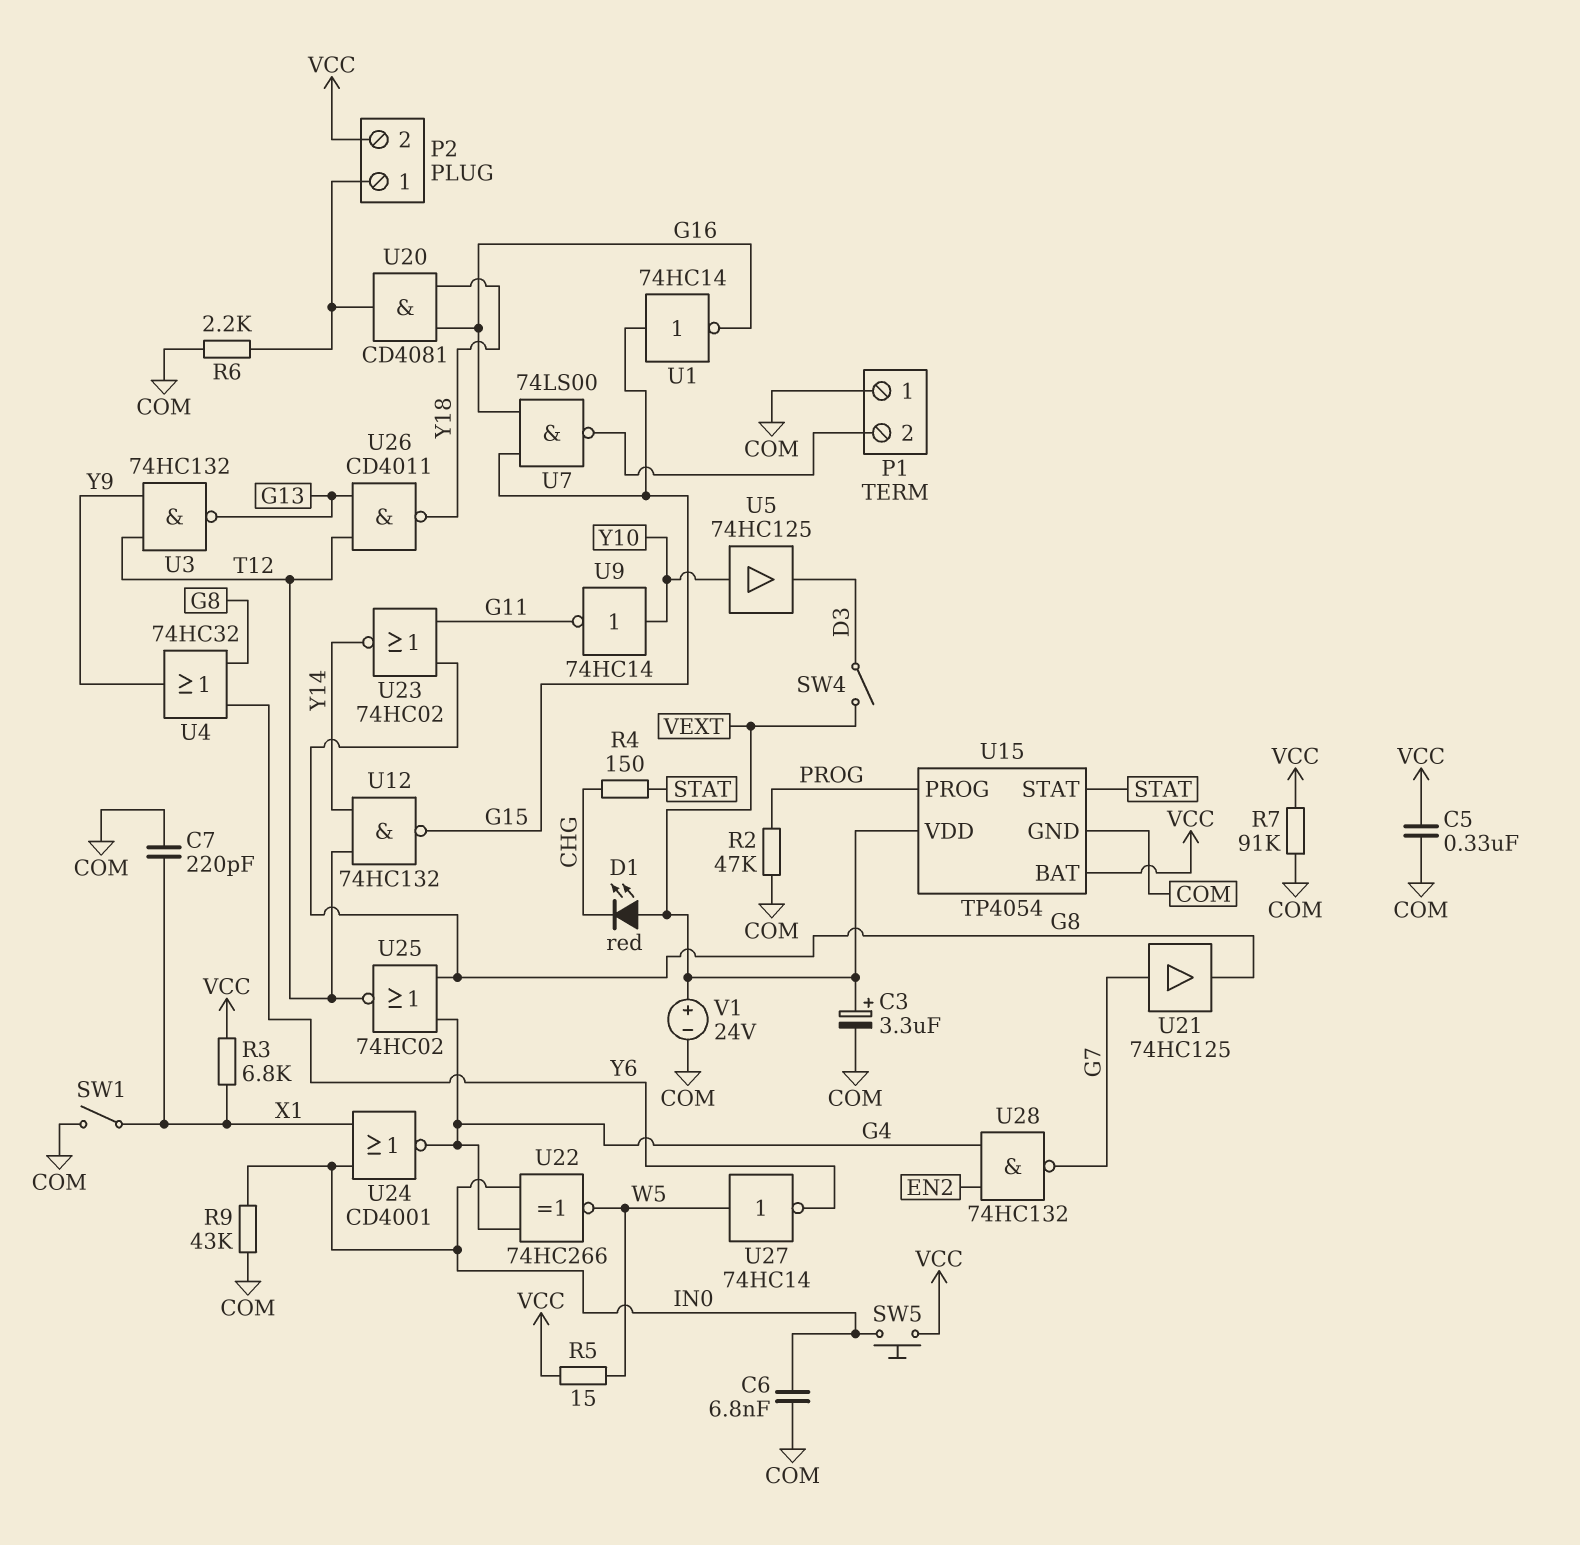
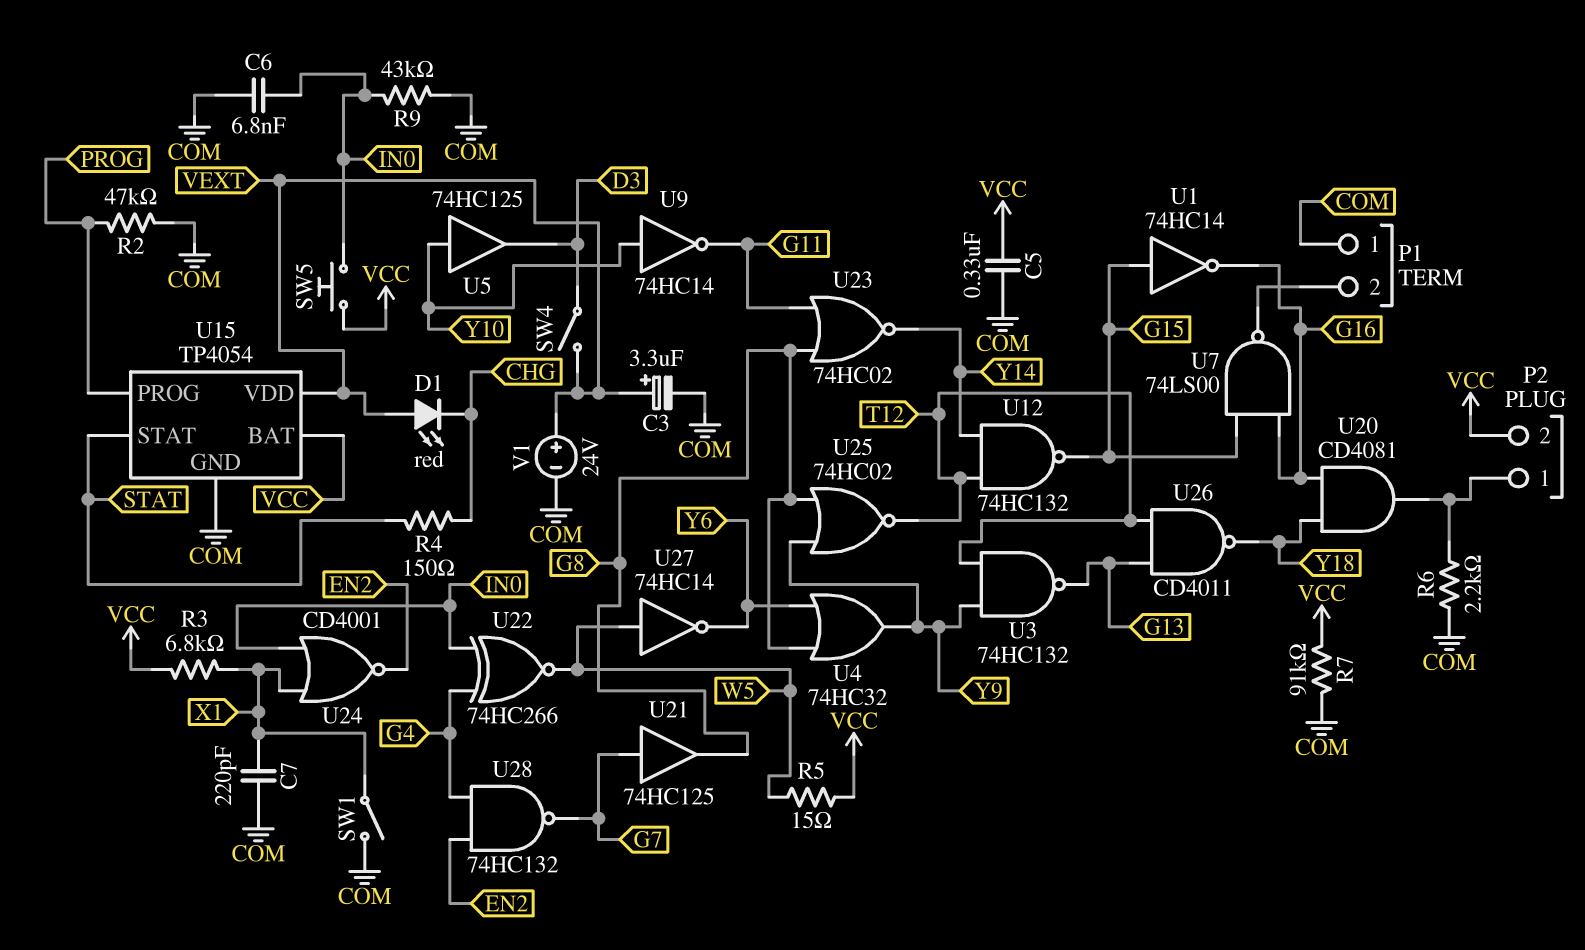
U24: NOR CD4001 (in IN0, in X1, out G4) -> NOR CD4001 (in IN0, in X1, out EN2)
U25: NOR 74HC02 (in G4, in G8, out T12) -> NOR 74HC02 (in G8, in Y9, out T12)

